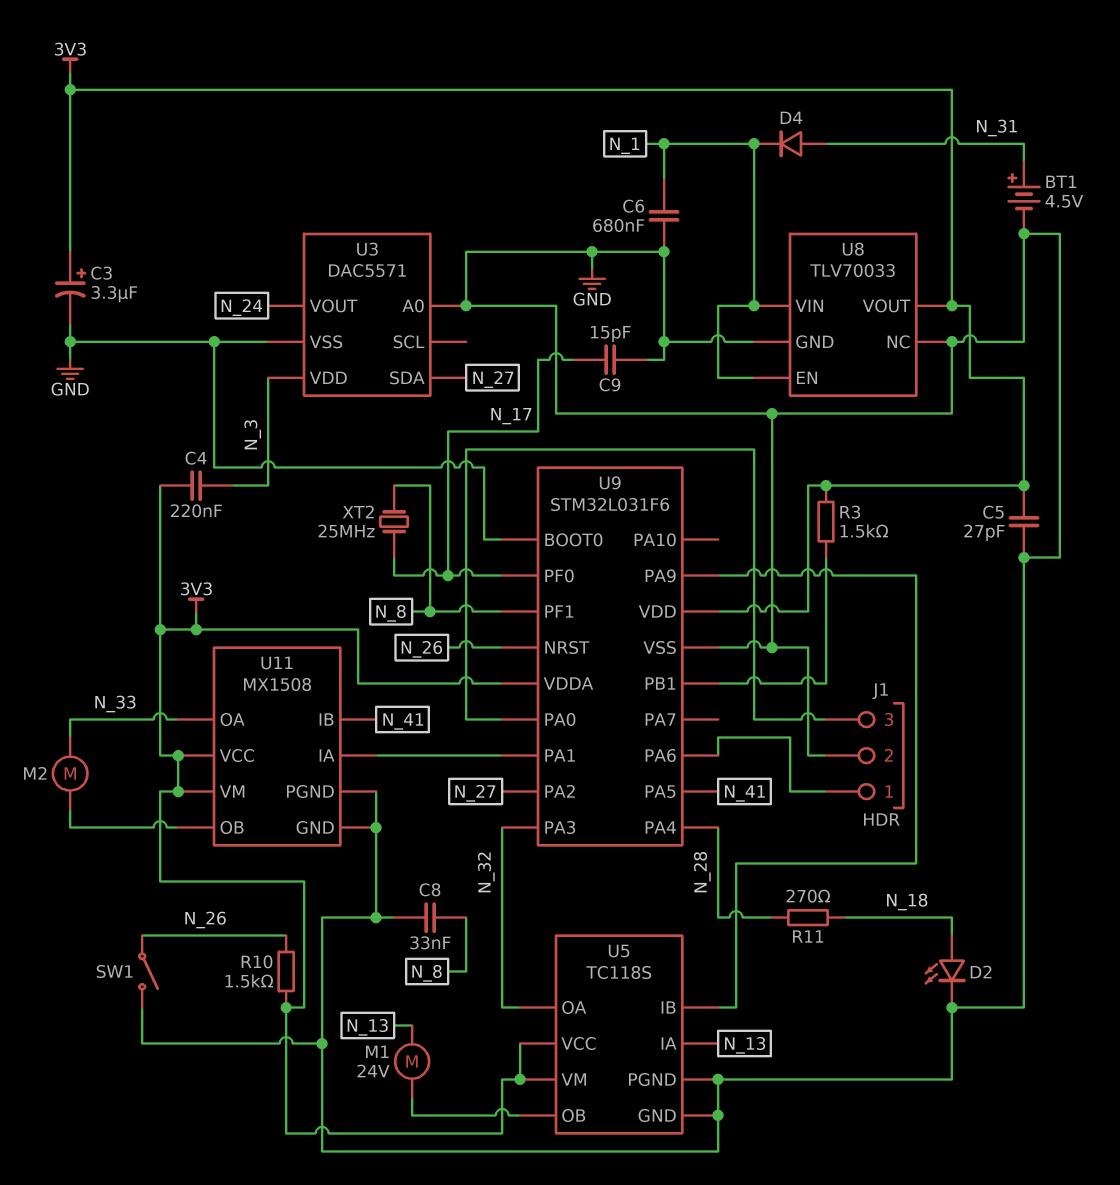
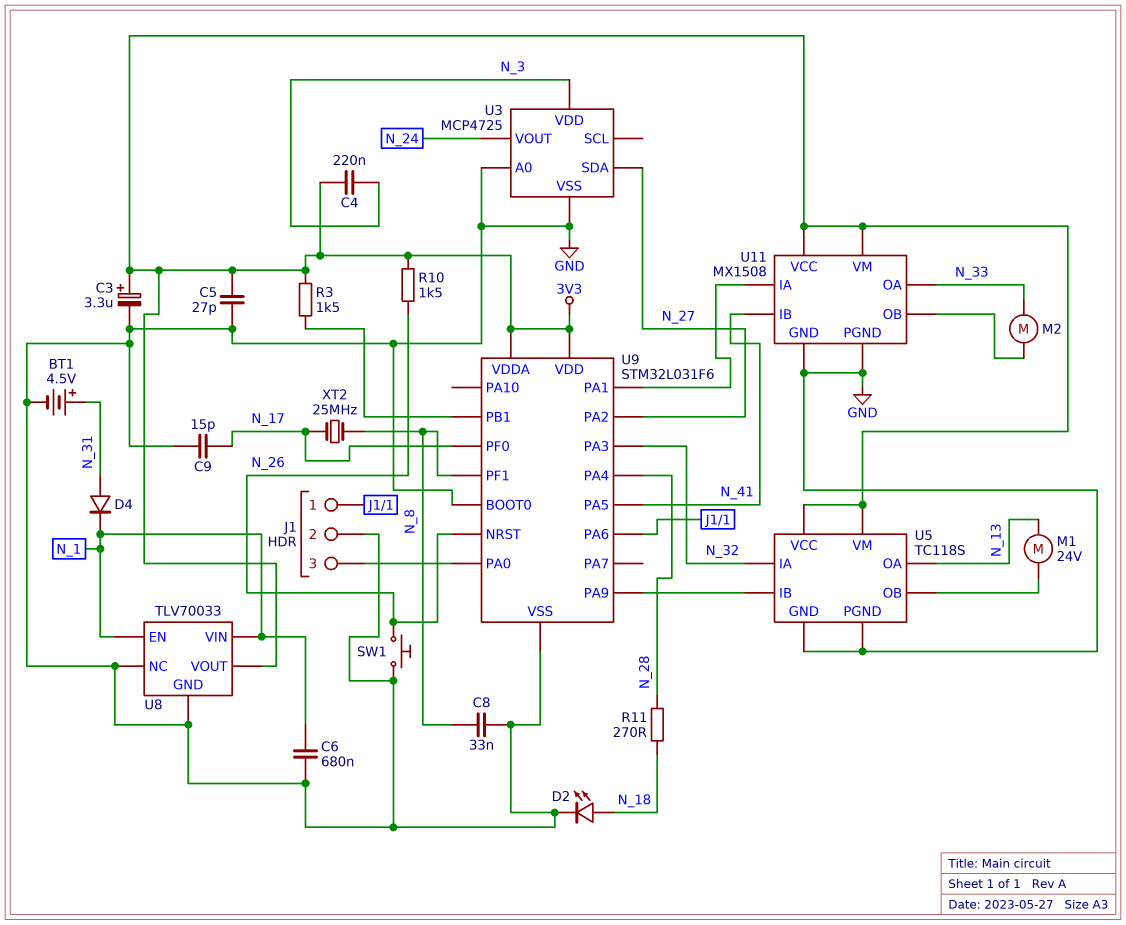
SW1: switch (GND, N_26) -> button (GND, N_26)
U3: DAC5571 -> MCP4725
U5 pin IA: N_13 -> N_32
U5 pin OA: N_32 -> N_13

